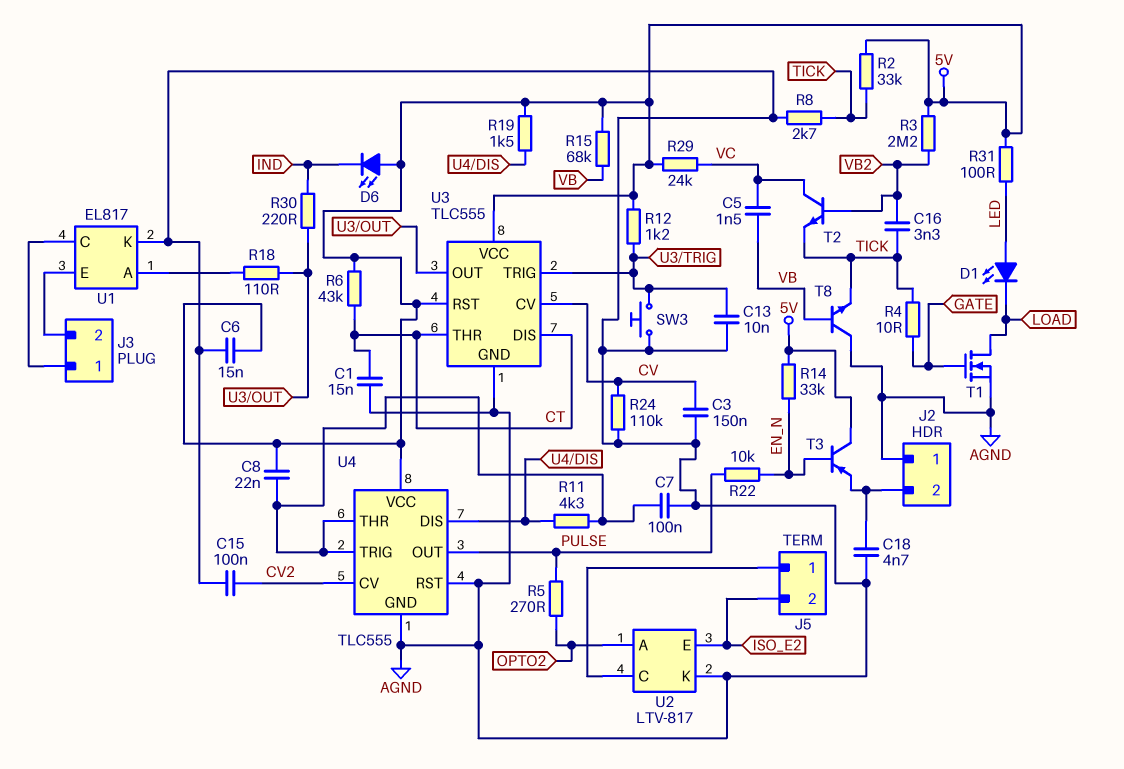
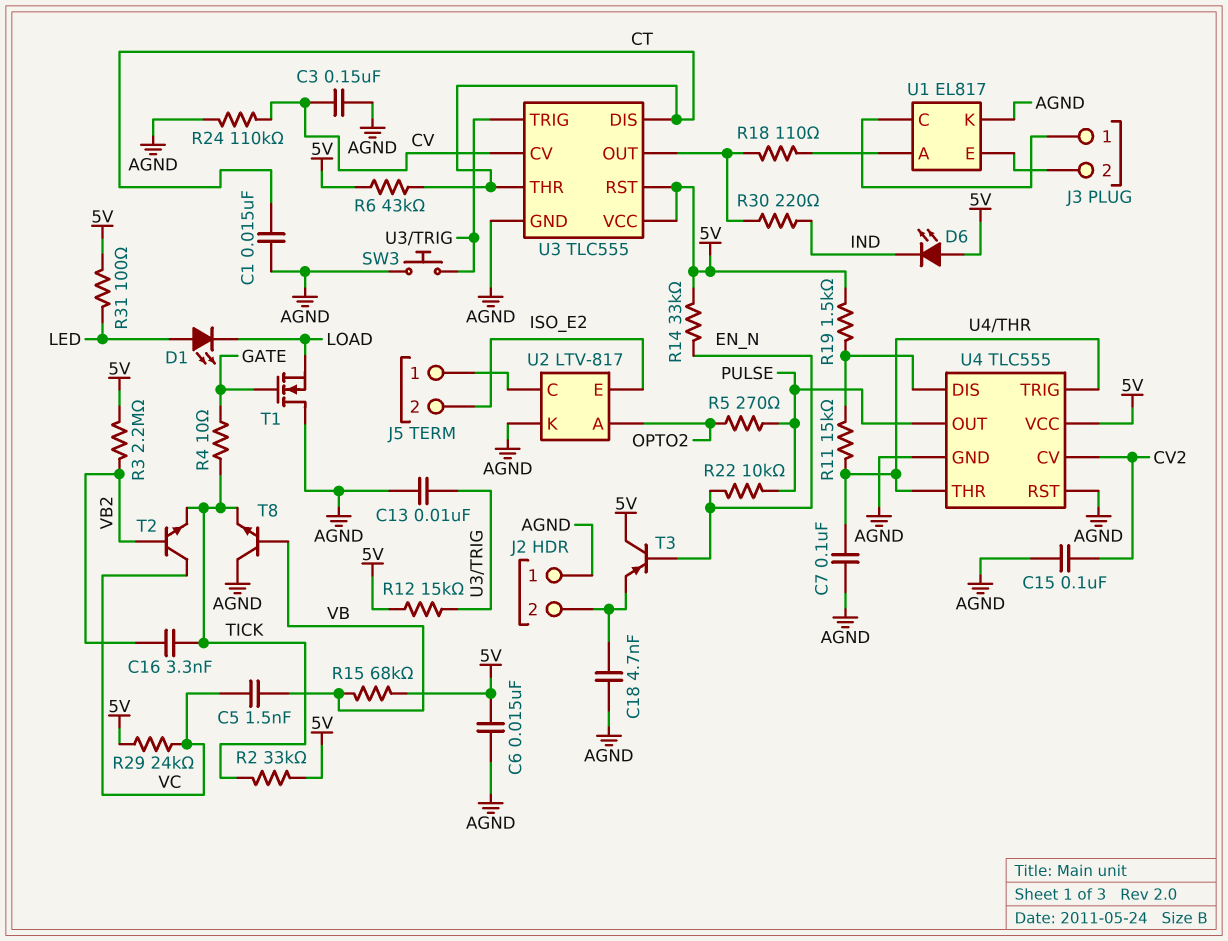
C8: 22nF (5V, U4/THR) -> none
R8: 2.7k (AGND, TICK) -> none
R11: 4.3k (U4/DIS, U4/THR) -> 15k (U4/DIS, U4/THR)
R12: 1.2k (5V, U3/TRIG) -> 15k (5V, U3/TRIG)
T1: NMOS (G GATE, D LOAD, S AGND) -> NMOS (G GATE, D AGND, S LOAD)

